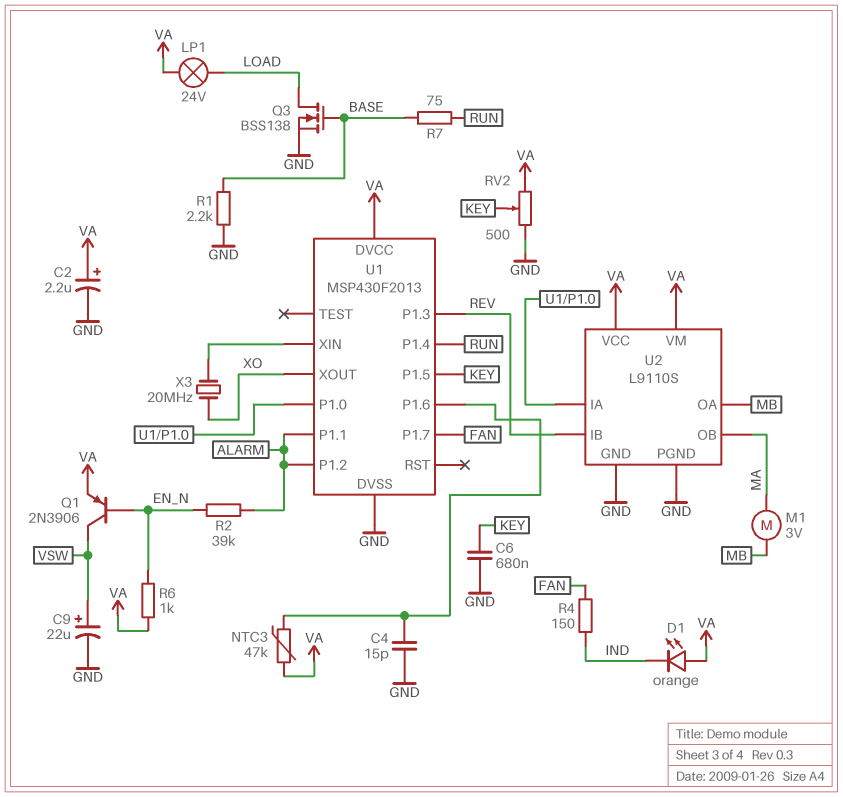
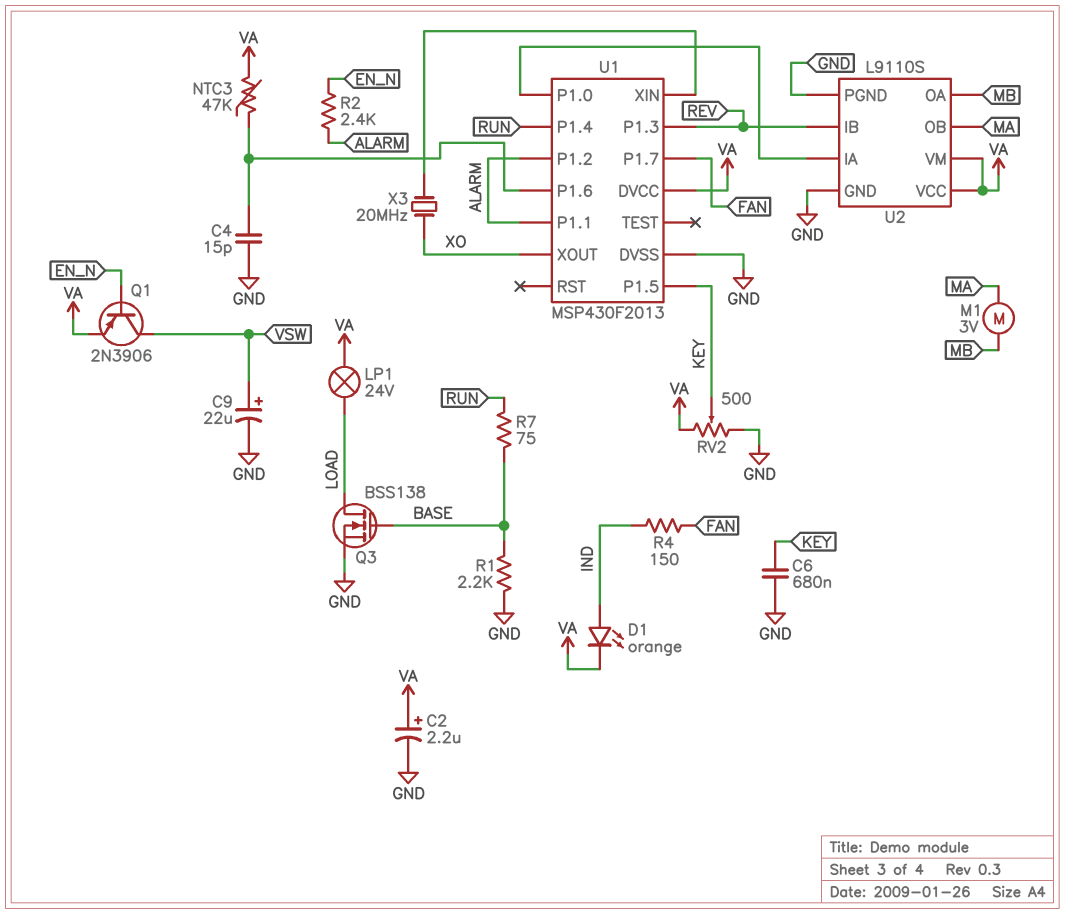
D1: LED orange (A VA, K IND) -> LED orange (A IND, K VA)
R2: 39k (ALARM, EN_N) -> 2.4k (ALARM, EN_N)
R6: 1k (EN_N, VA) -> none

